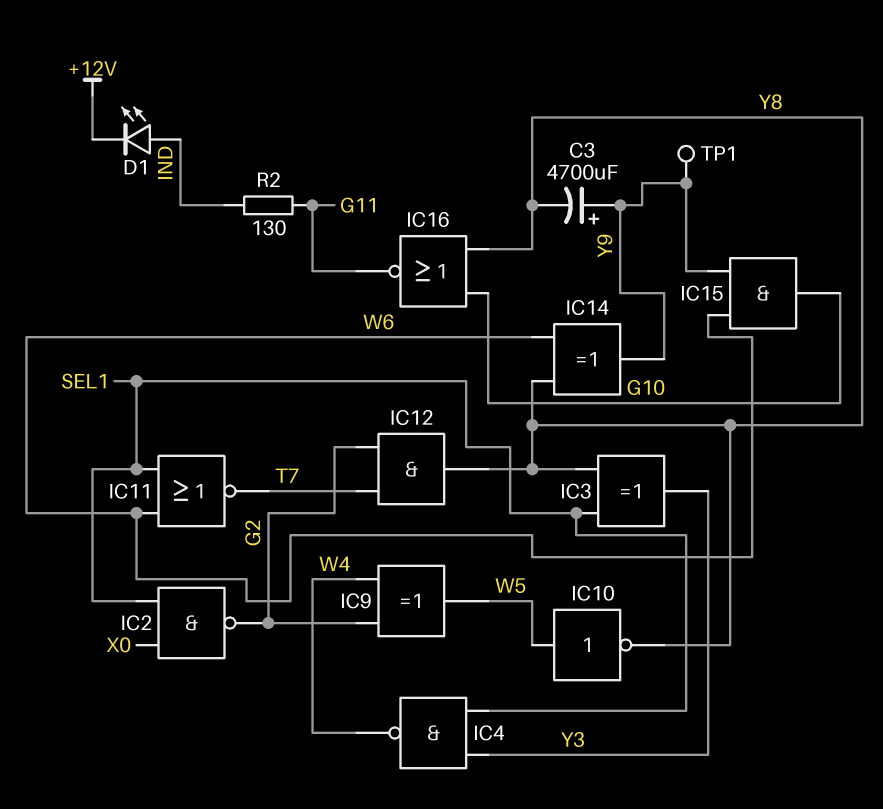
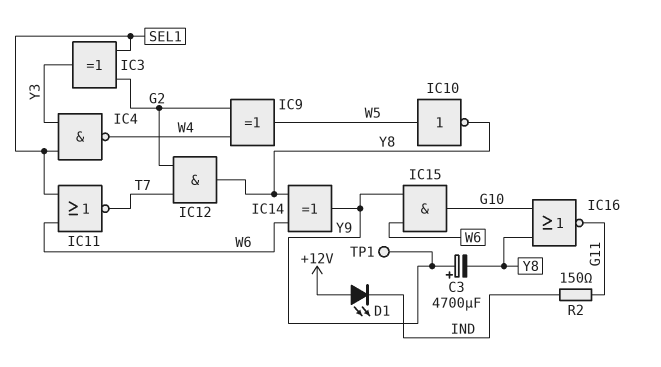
D1: LED (A IND, K +12V) -> LED (A +12V, K IND)
IC2: NAND (in SEL1, in X0, out G2) -> none
IC3: XOR (in SEL1, in Y8, out Y3) -> XOR (in G2, in SEL1, out Y3)
R2: 130 (G11, IND) -> 150 (G11, IND)

